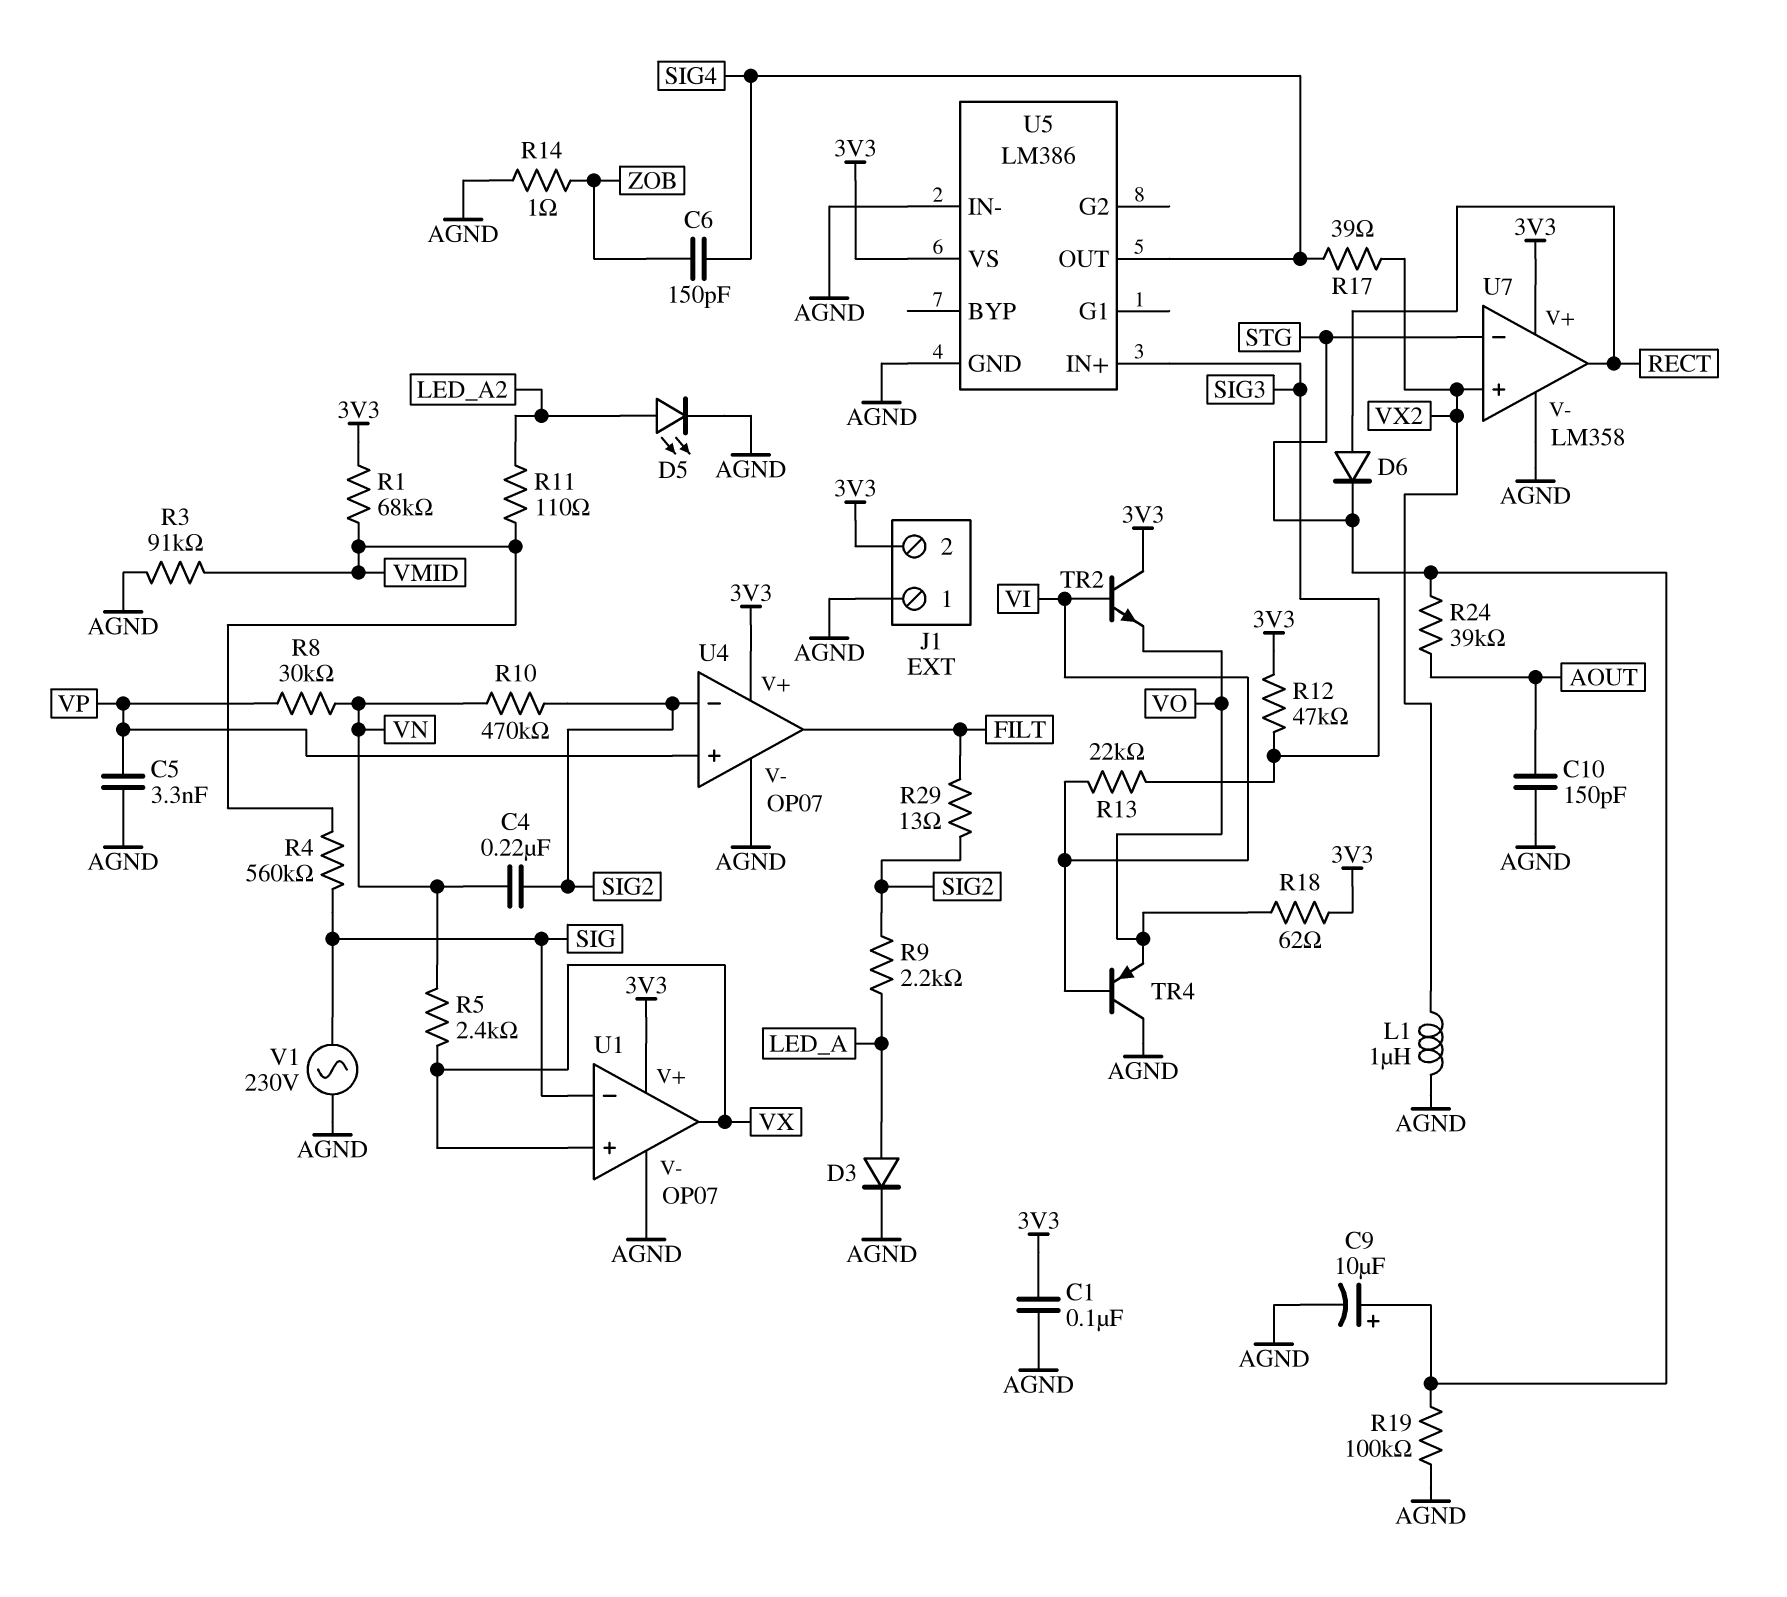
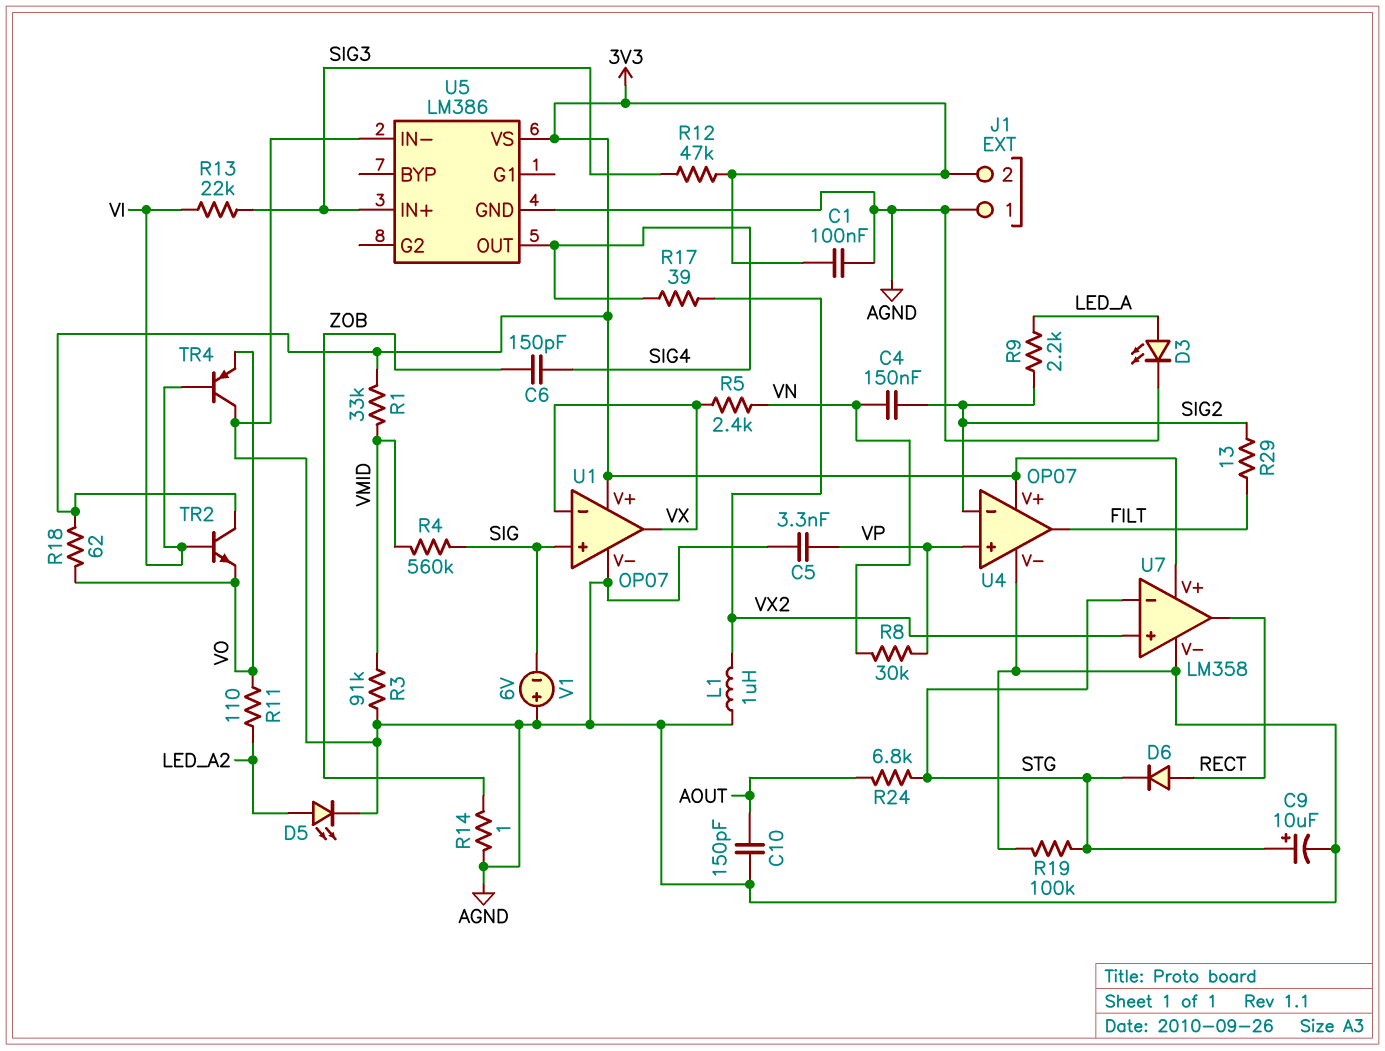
C4: 220nF (SIG2, VN) -> 150nF (SIG2, VN)
D3: diode (A LED_A, K AGND) -> LED (A LED_A, K AGND)
R1: 68k (3V3, VMID) -> 33k (3V3, VMID)
R10: 470k (SIG2, VN) -> none
R11: 110 (LED_A2, VMID) -> 110 (LED_A2, VO)
R24: 39k (AOUT, STG) -> 6.8k (AOUT, STG)
U1 pin in+: VX -> SIG
U1 pin in-: SIG -> VX
V1: AC 230V (AGND, SIG) -> 6V (plus AGND, minus SIG)

